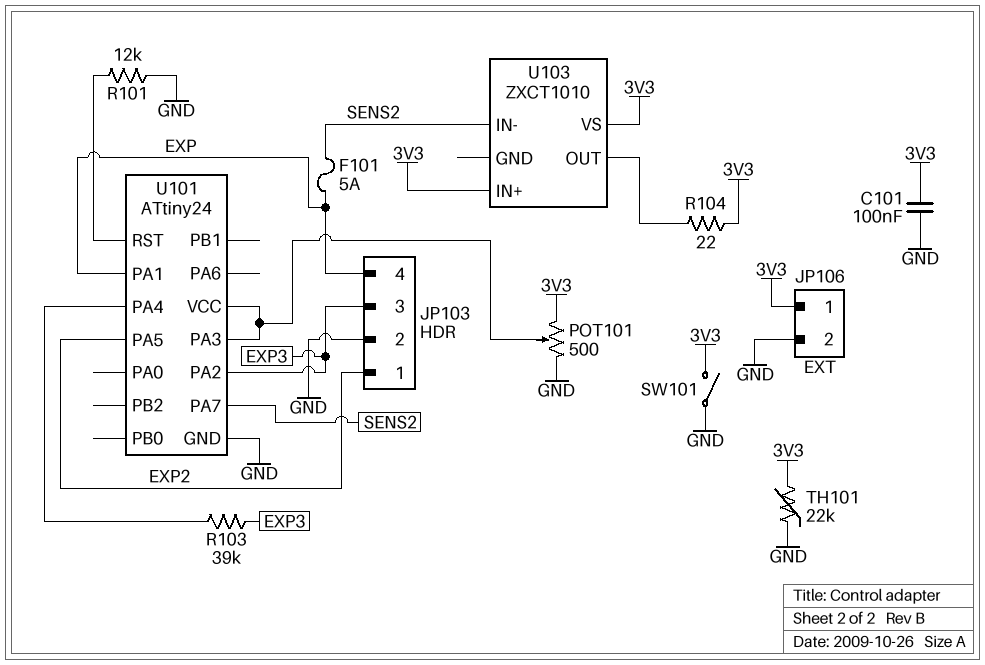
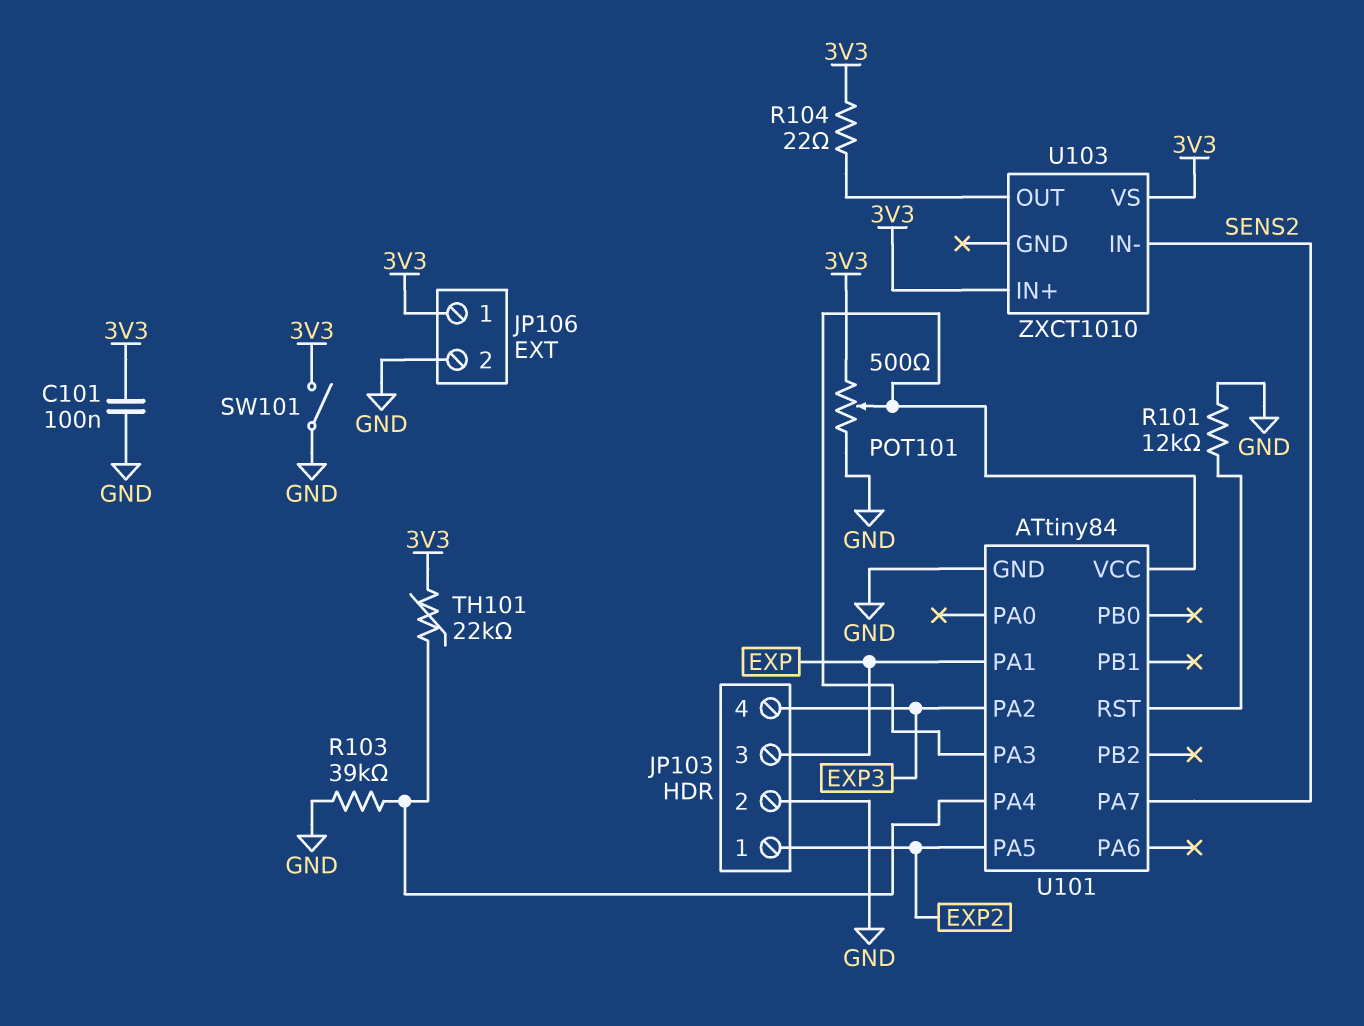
F101: 5A (EXP, SENS2) -> none
JP103 pin 3: EXP3 -> EXP
JP103 pin 4: EXP -> EXP3
R103: 39k (EXP3, U101/PA4) -> 39k (GND, U101/PA4)
TH101: 22k (3V3, GND) -> 22k (3V3, U101/PA4)
U101: ATtiny24 -> ATtiny84

